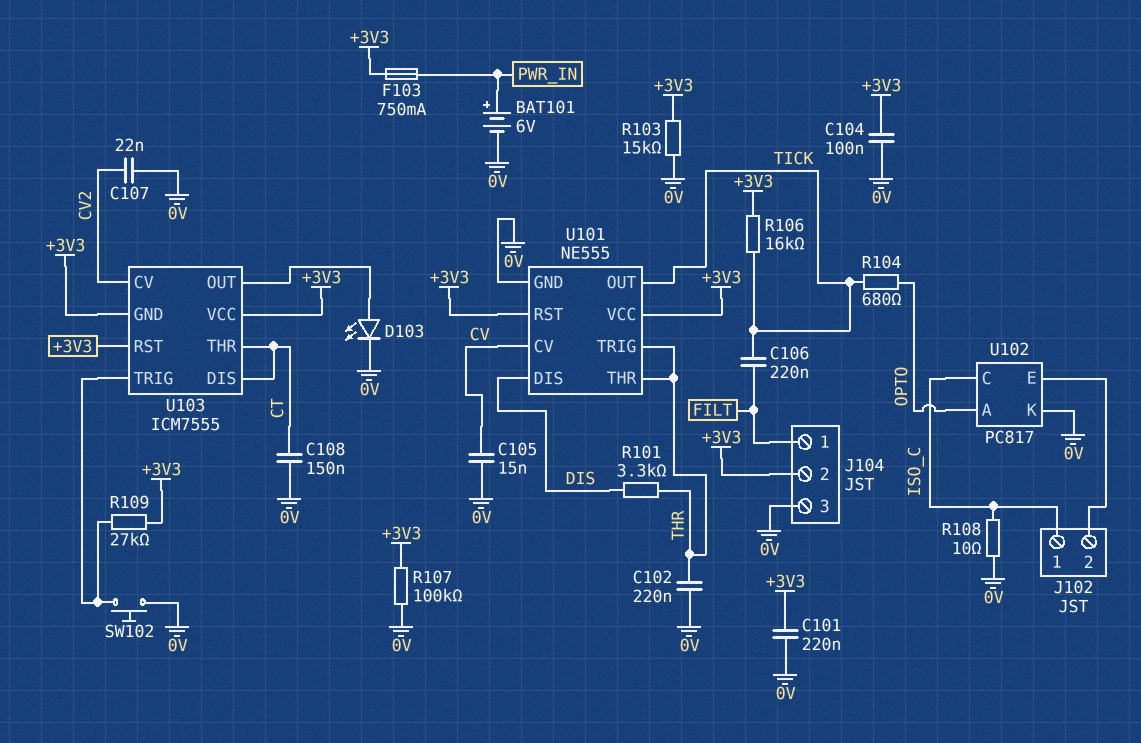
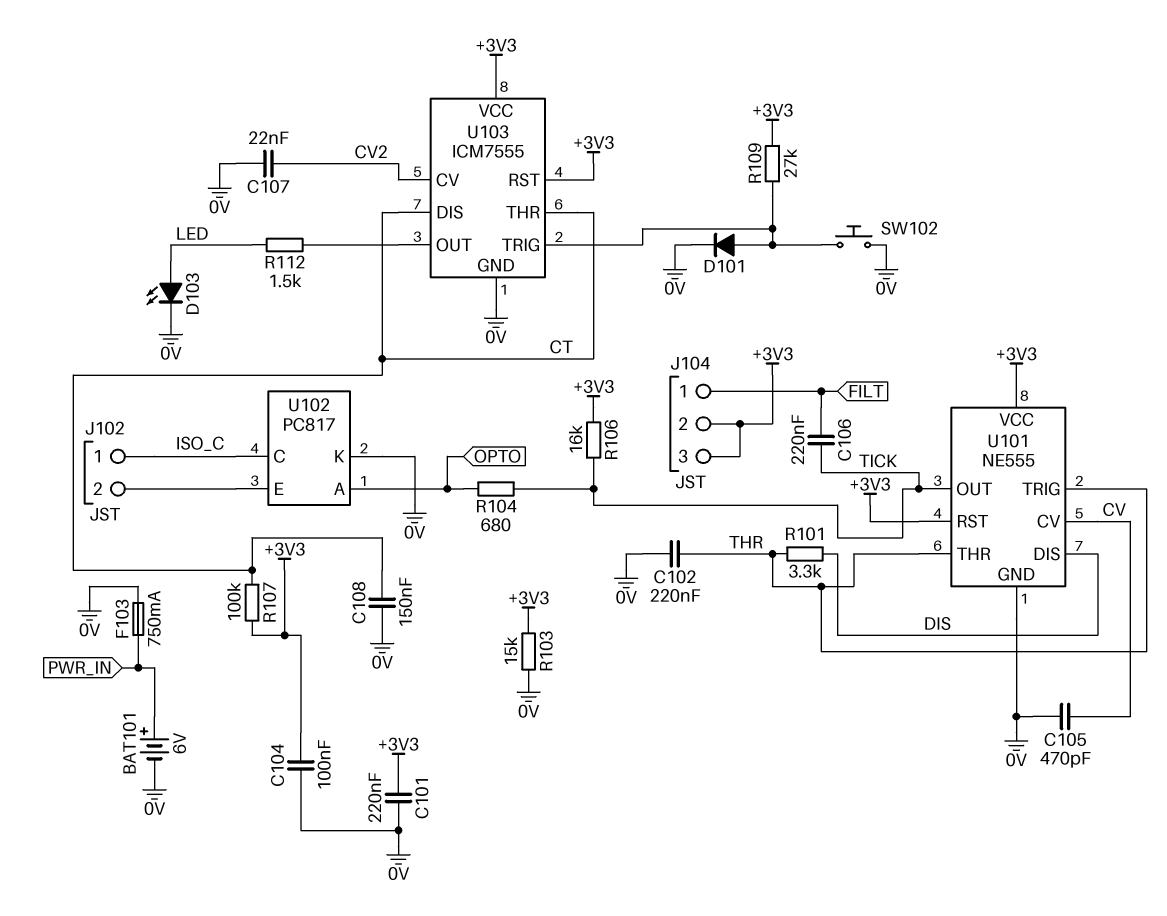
C105: 15nF (0V, CV) -> 470pF (0V, CV)
D101: none -> diode (A U103/TRIG, K 0V)
D103: LED (A U103/OUT, K 0V) -> LED (A LED, K 0V)
F103: 750mA (+3V3, PWR_IN) -> 750mA (0V, PWR_IN)
J104 pin 3: 0V -> +3V3
R107: 100k (+3V3, 0V) -> 100k (+3V3, CT)
R108: 10 (0V, ISO_C) -> none
R112: none -> 1.5k (LED, U103/OUT)
U103 pin GND: +3V3 -> 0V

